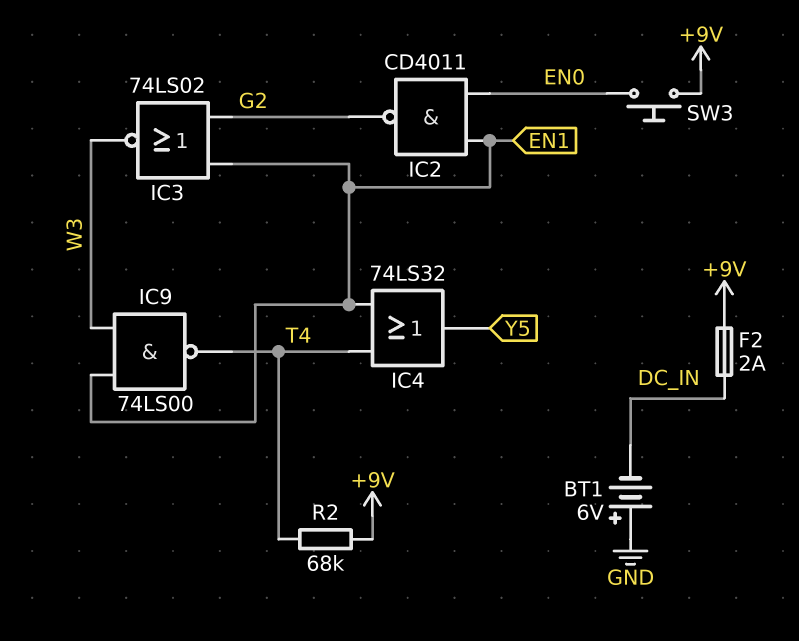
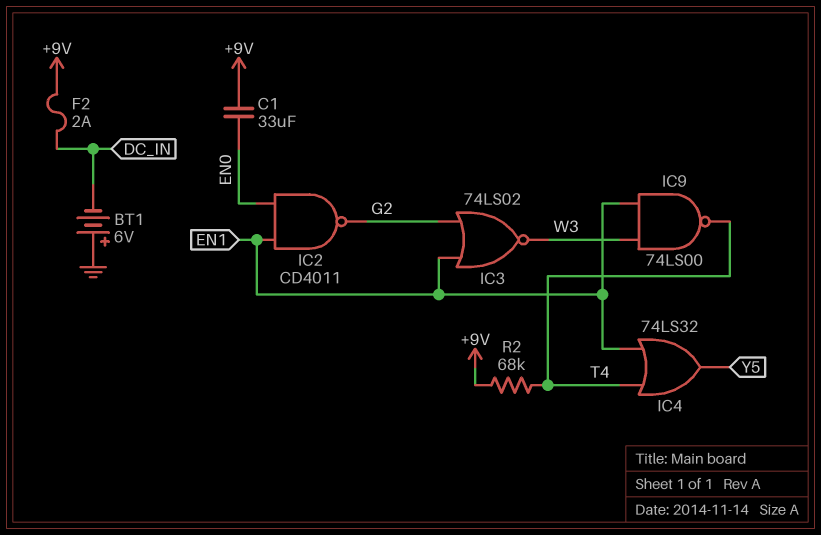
C1: none -> 33uF (+9V, EN0)
SW3: button (+9V, EN0) -> none

